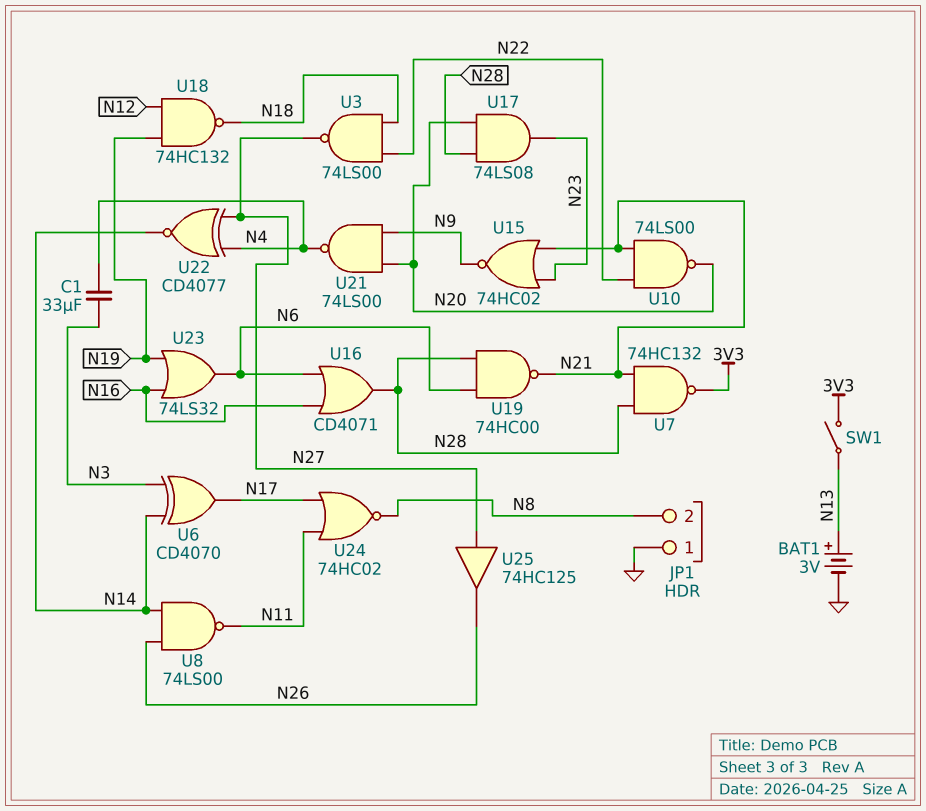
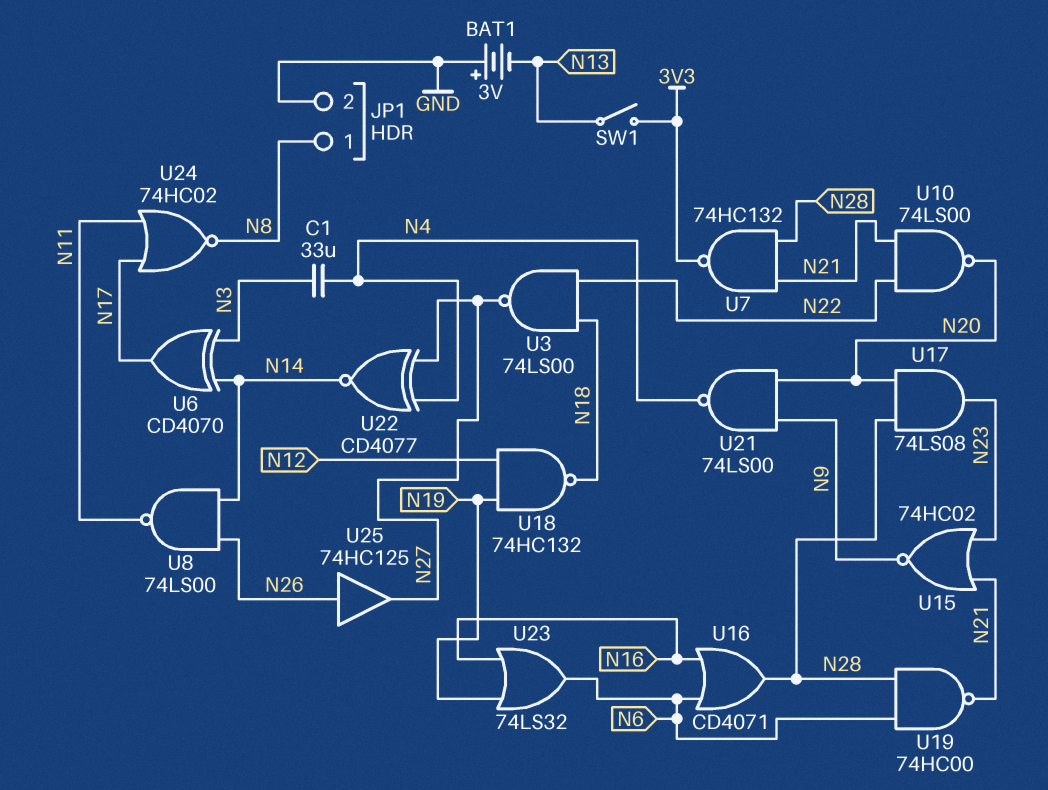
BAT1: 3V (plus N13, minus GND) -> 3V (plus GND, minus N13)
JP1 pin 1: GND -> N8
JP1 pin 2: N8 -> GND
U25: buffer 74HC125 (in N27, out N26) -> buffer 74HC125 (in N26, out N27)

